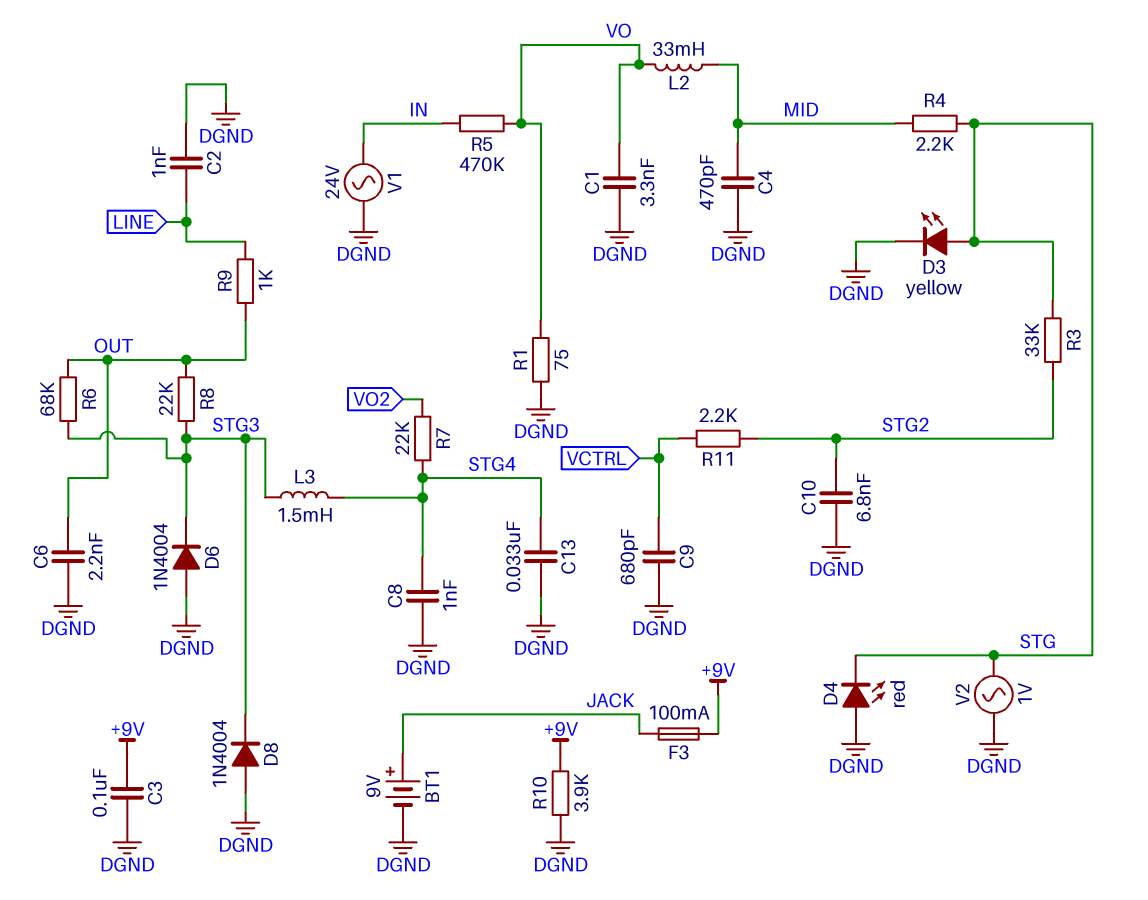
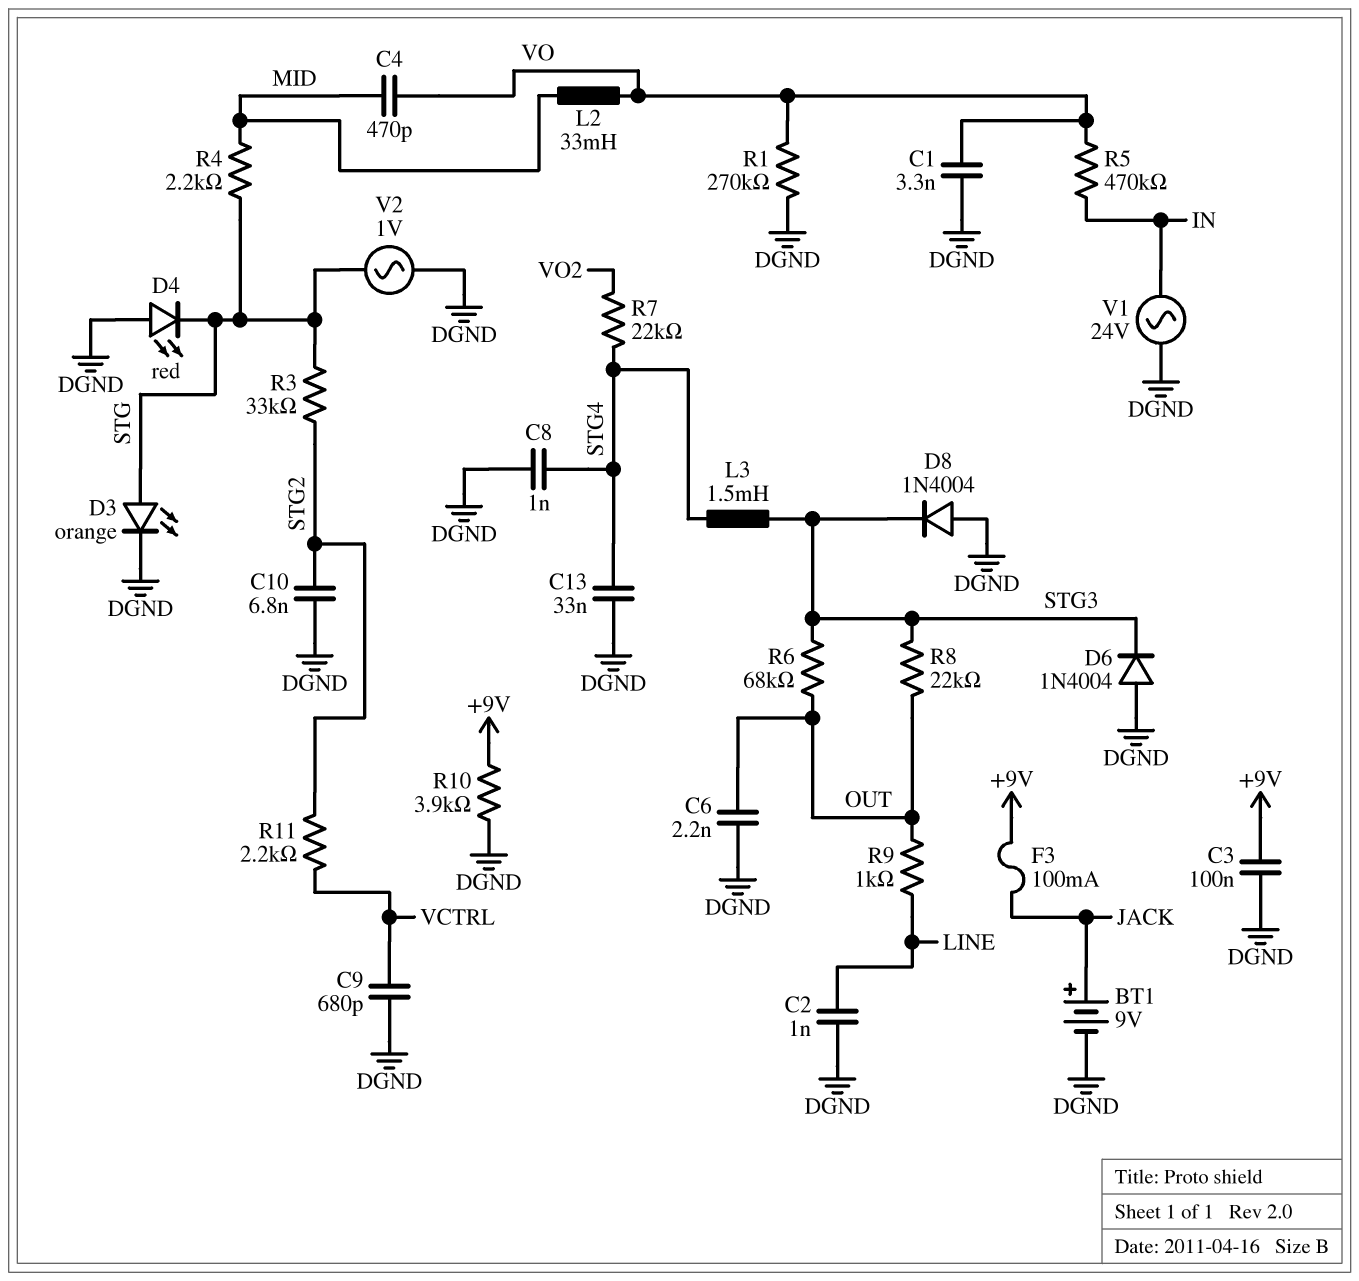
C4: 470pF (DGND, MID) -> 470pF (MID, VO)
D3: LED yellow (A STG, K DGND) -> LED orange (A STG, K DGND)
R1: 75 (DGND, VO) -> 270k (DGND, VO)

